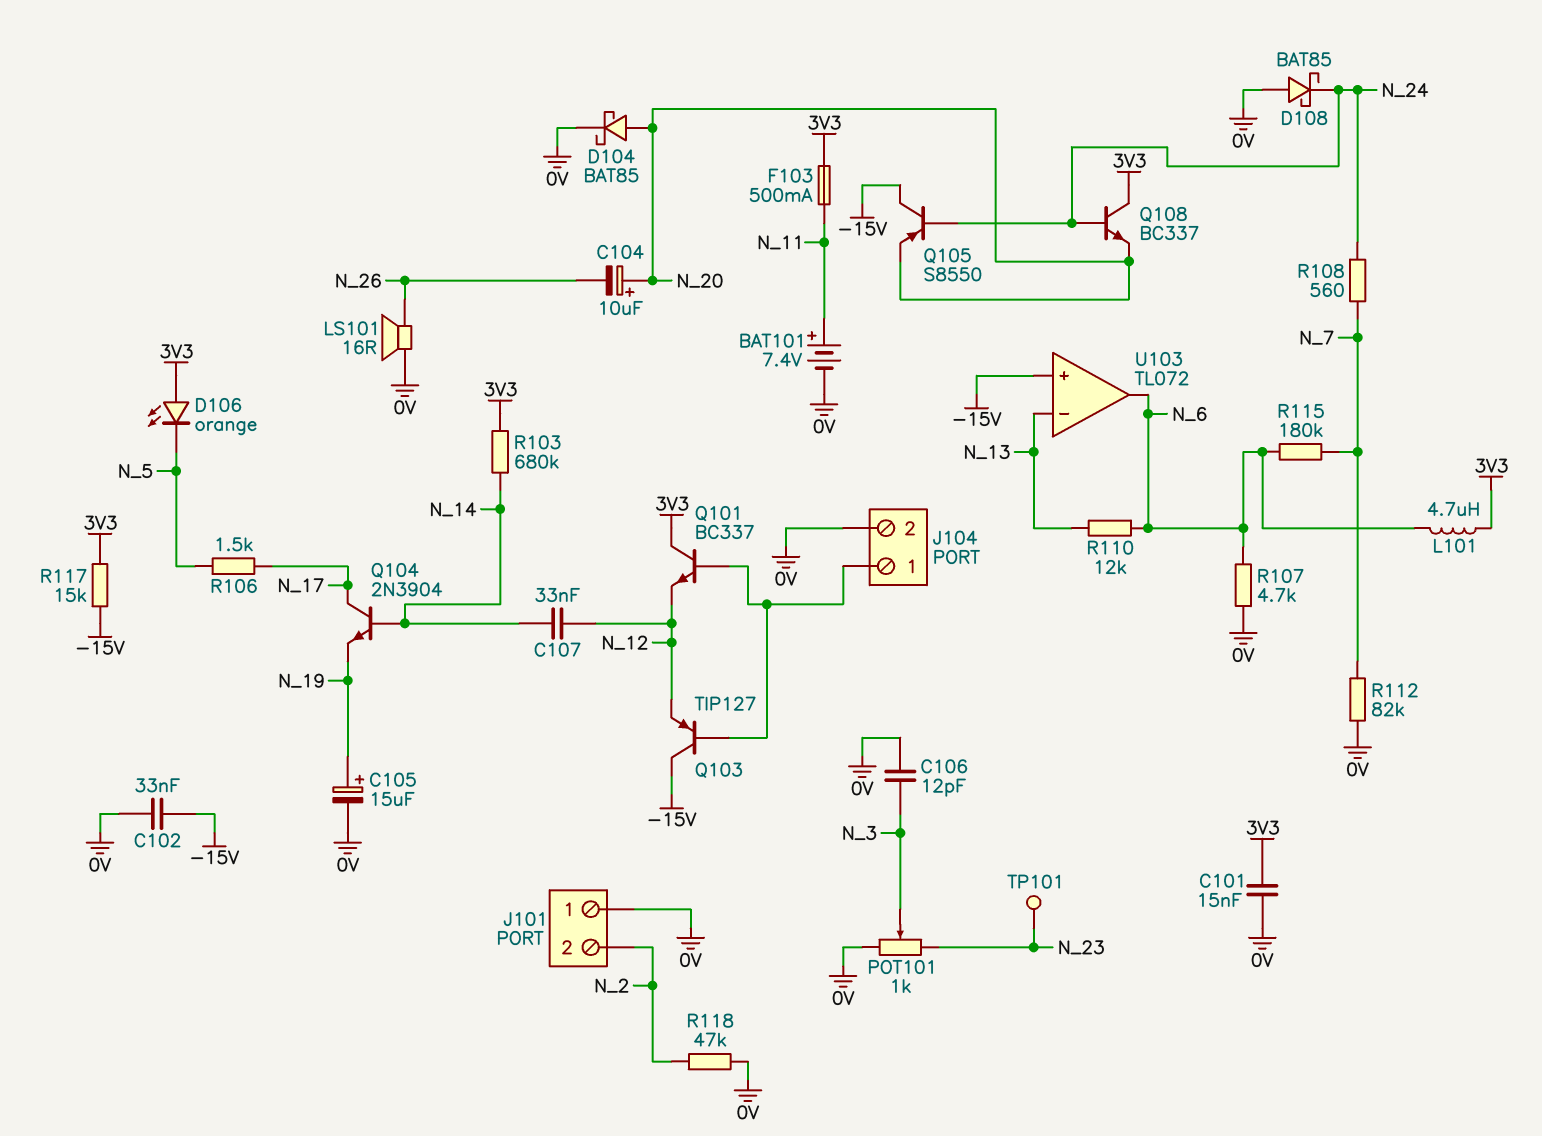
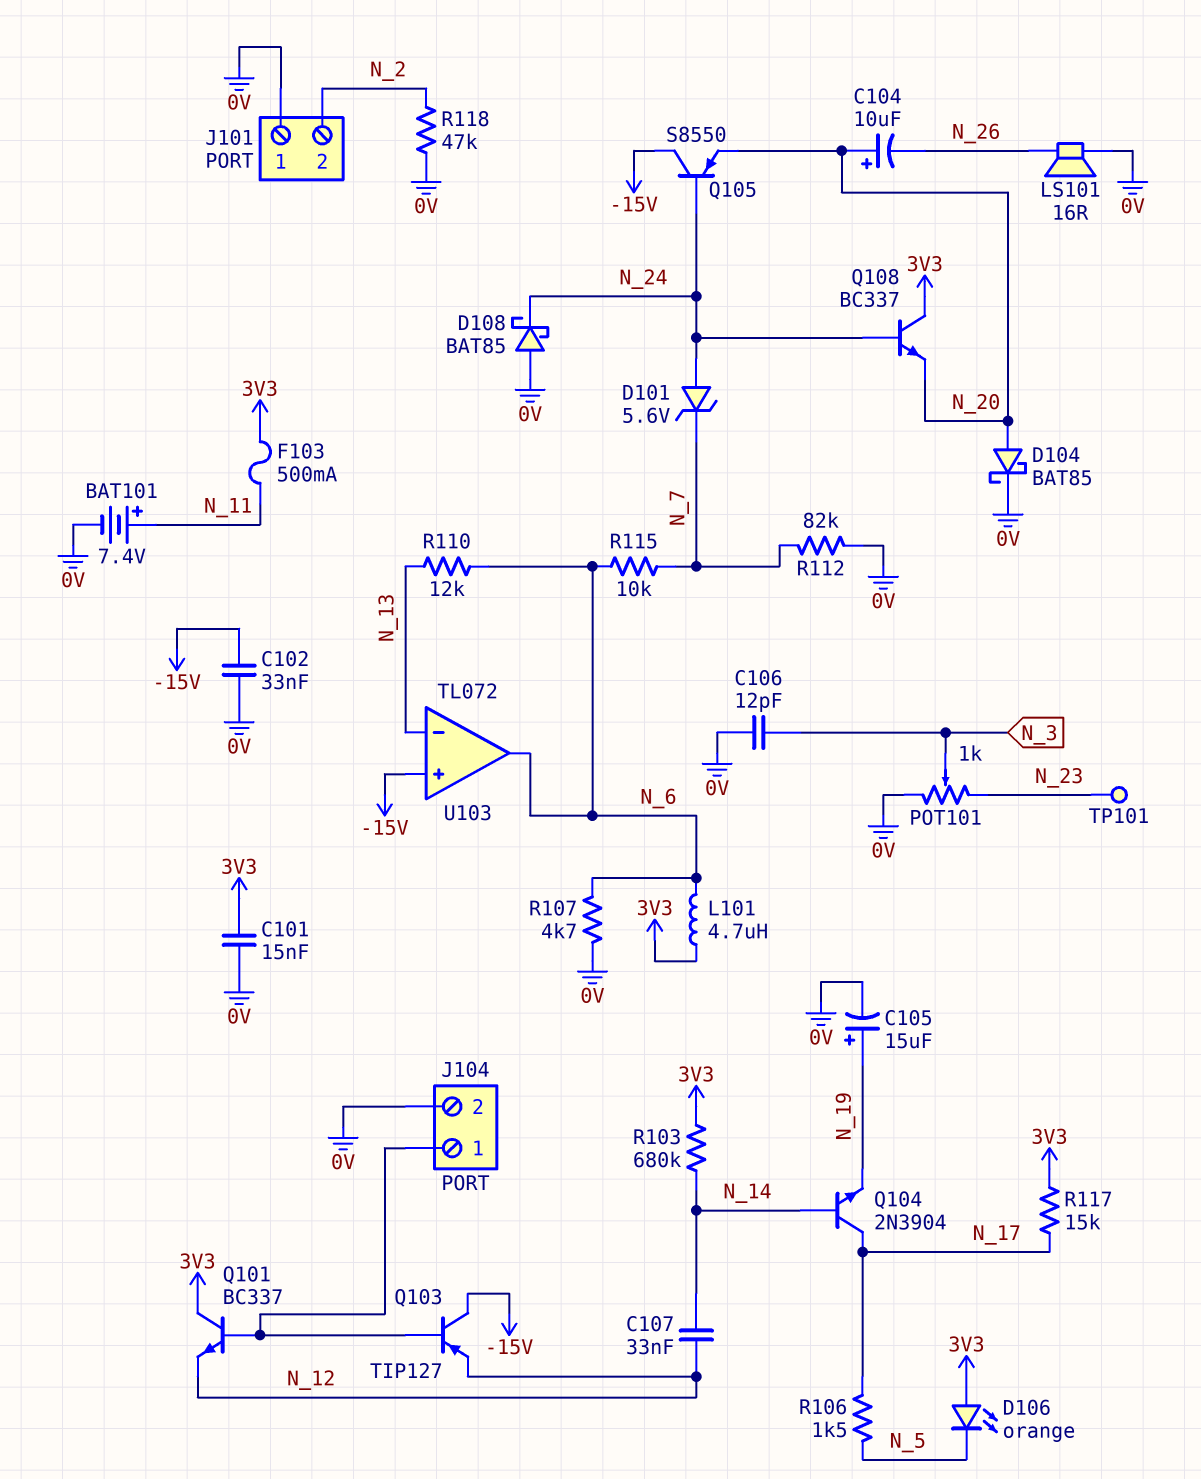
D101: none -> zener 5.6V (A N_24, K N_7)
R108: 560 (N_7, N_24) -> none
R115: 180k (N_6, N_7) -> 10k (N_6, N_7)
R117: 15k (-15V, 3V3) -> 15k (3V3, N_17)

